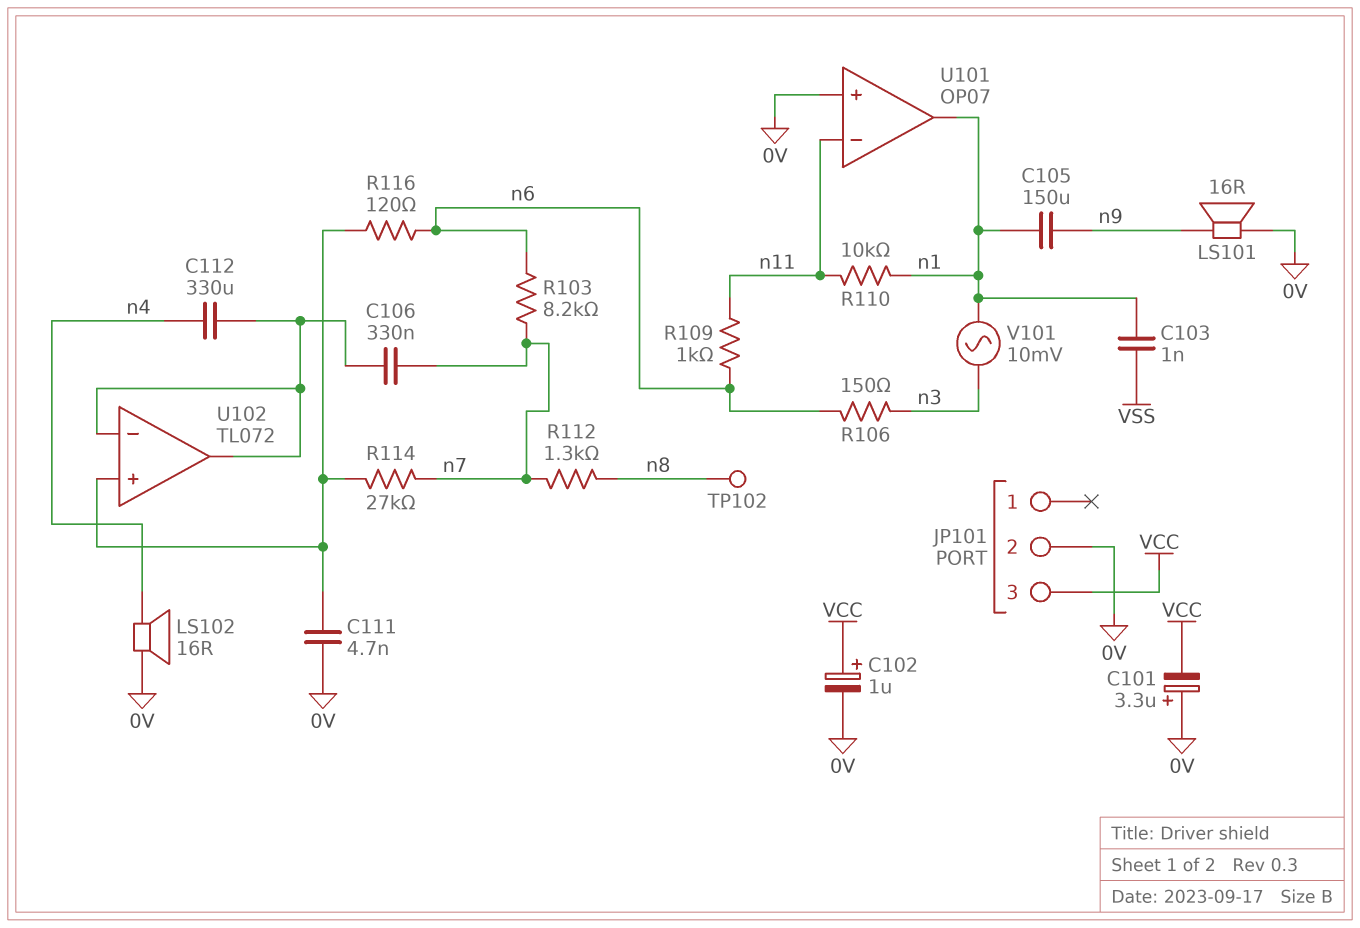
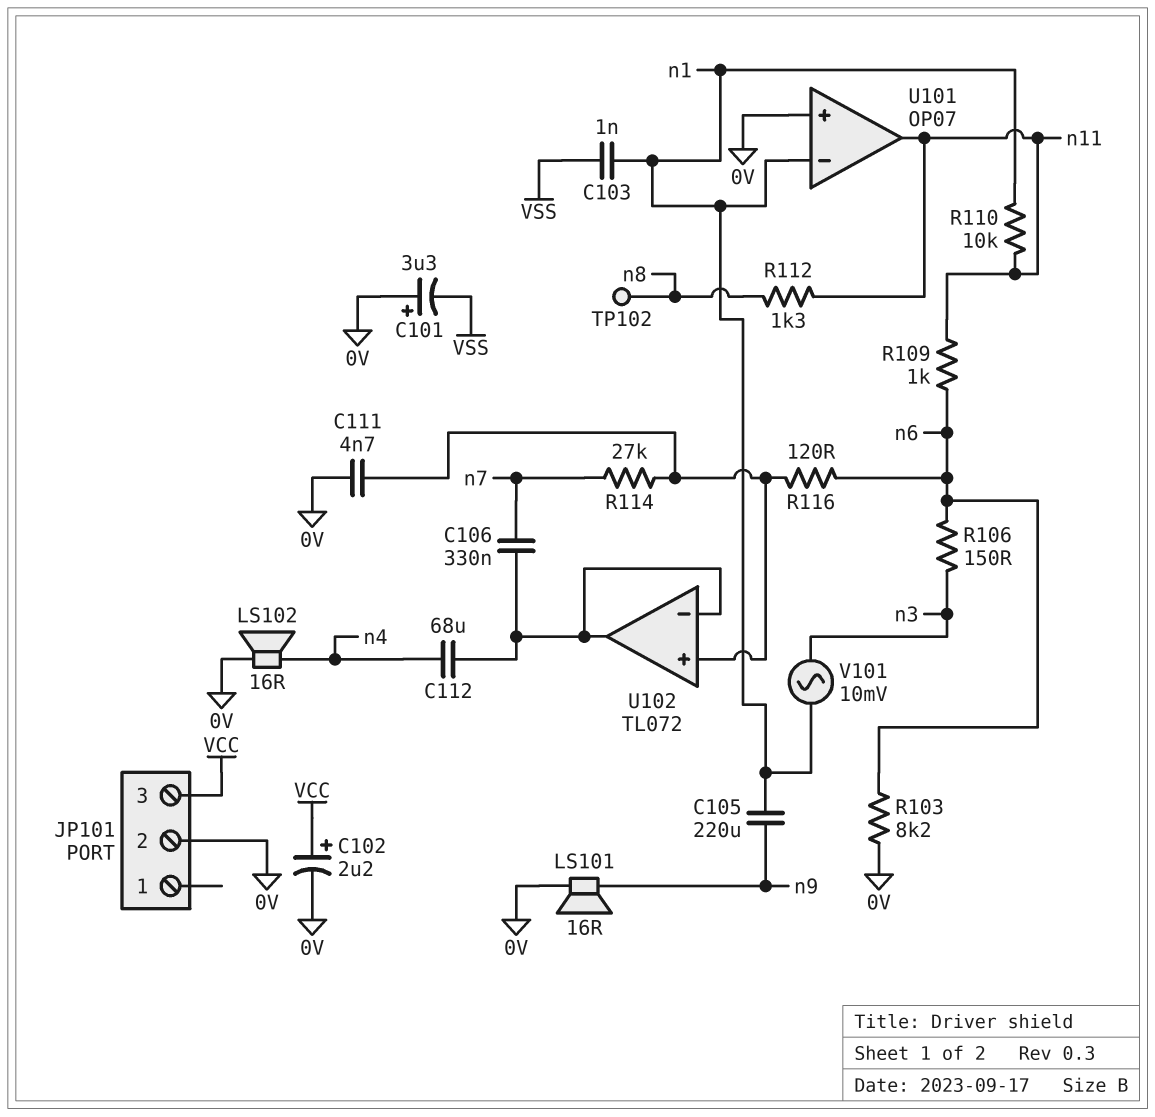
C101: 3.3uF (plus 0V, minus VCC) -> 3.3uF (plus 0V, minus VSS)
C102: 1uF (plus VCC, minus 0V) -> 2.2uF (plus VCC, minus 0V)
C105: 150uF (n1, n9) -> 220uF (n1, n9)
C112: 330uF (U102/in-, n4) -> 68uF (U102/in-, n4)
R103: 8.2k (n6, n7) -> 8.2k (0V, n6)
R112: 1.3k (n7, n8) -> 1.3k (n8, n11)
U101 pin in-: n11 -> n1
U101 pin out: n1 -> n11

